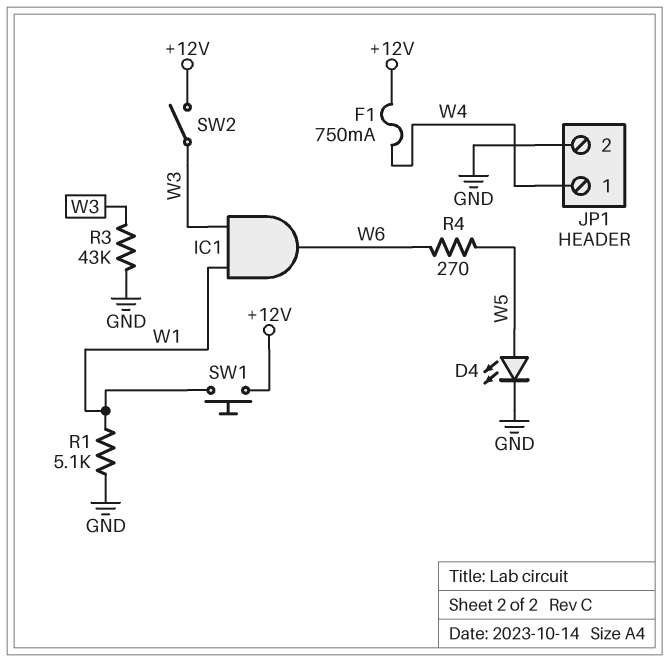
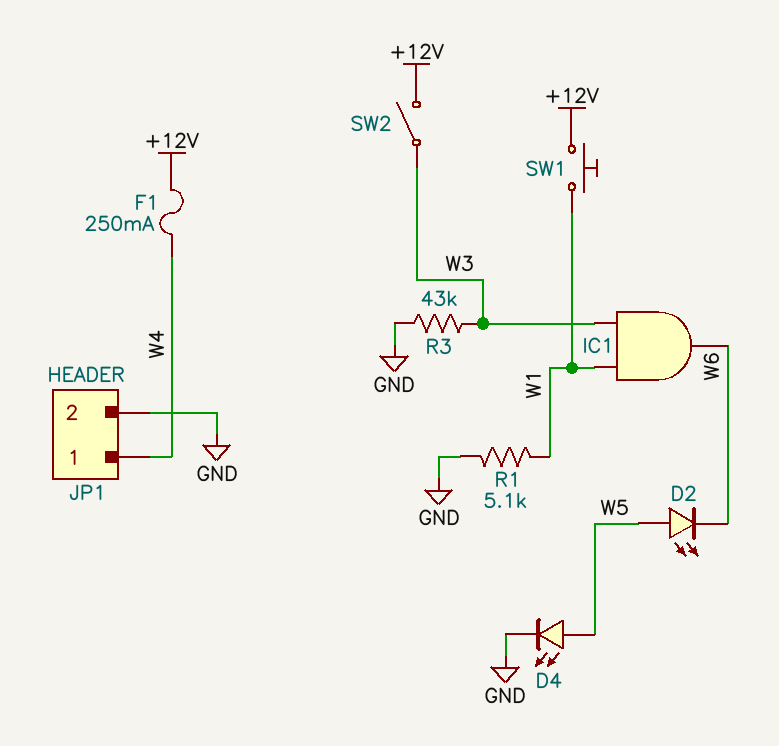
D2: none -> LED (A W5, K W6)
F1: 750mA (+12V, W4) -> 250mA (+12V, W4)
R4: 270 (W5, W6) -> none

